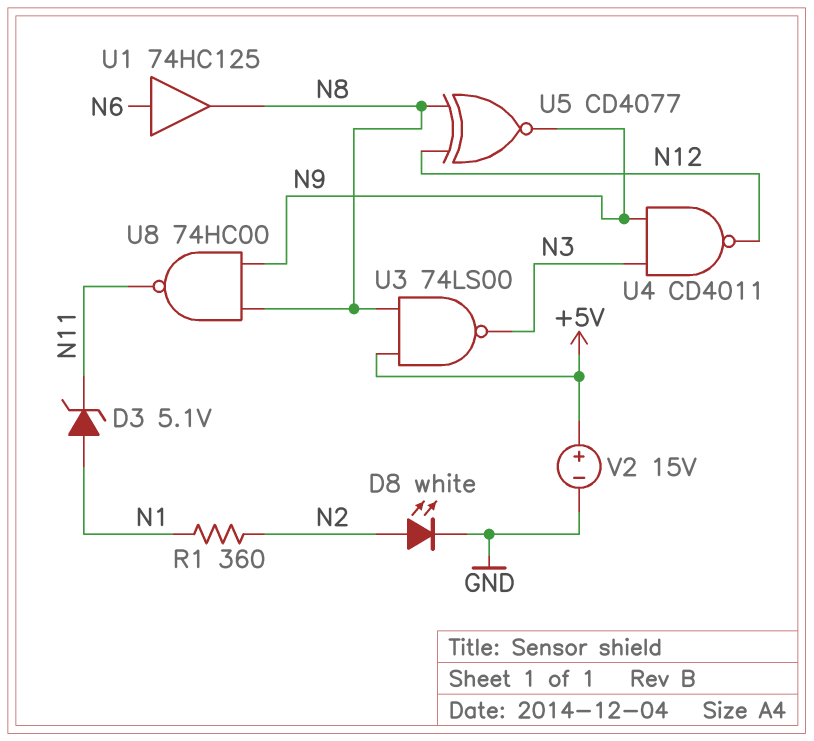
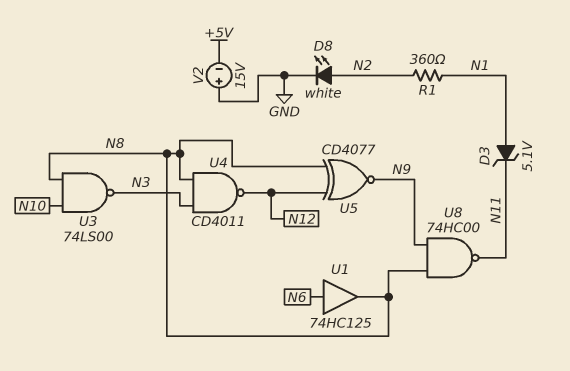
U3: NAND 74LS00 (in +5V, in N8, out N3) -> NAND 74LS00 (in N8, in N10, out N3)
U4: NAND CD4011 (in N3, in N9, out N12) -> NAND CD4011 (in N3, in N8, out N12)
V2: 15V (plus +5V, minus GND) -> 15V (plus GND, minus +5V)

